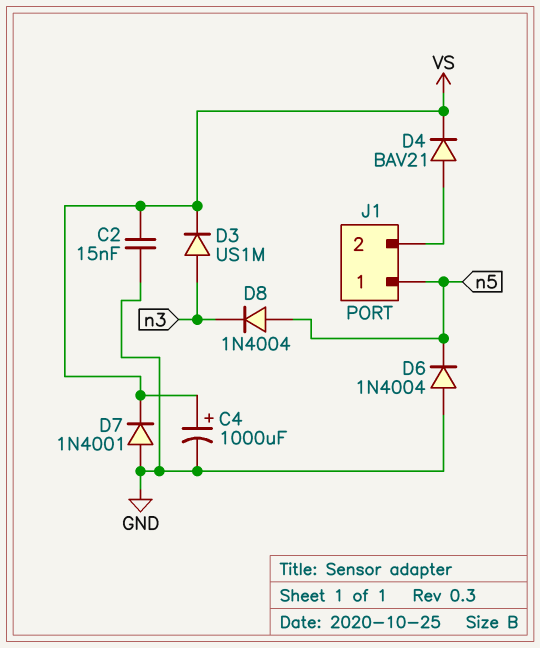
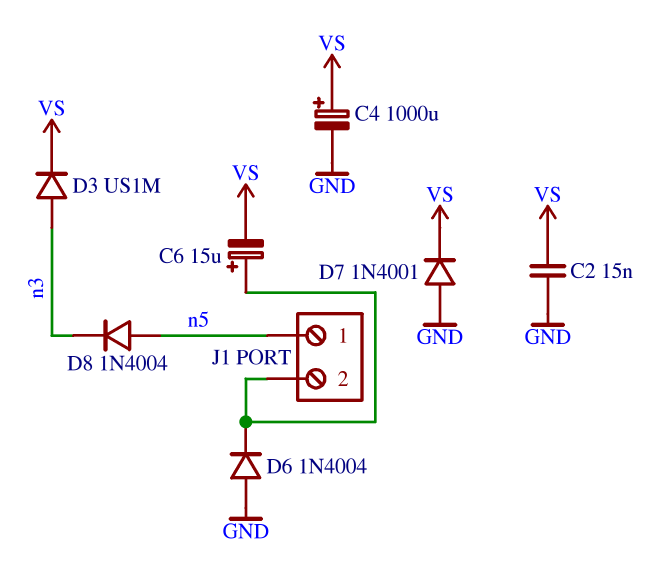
C6: none -> 15uF (plus J1/2, minus VS)
D4: diode BAV21 (A J1/2, K VS) -> none
D6: diode 1N4004 (A GND, K n5) -> diode 1N4004 (A GND, K J1/2)

